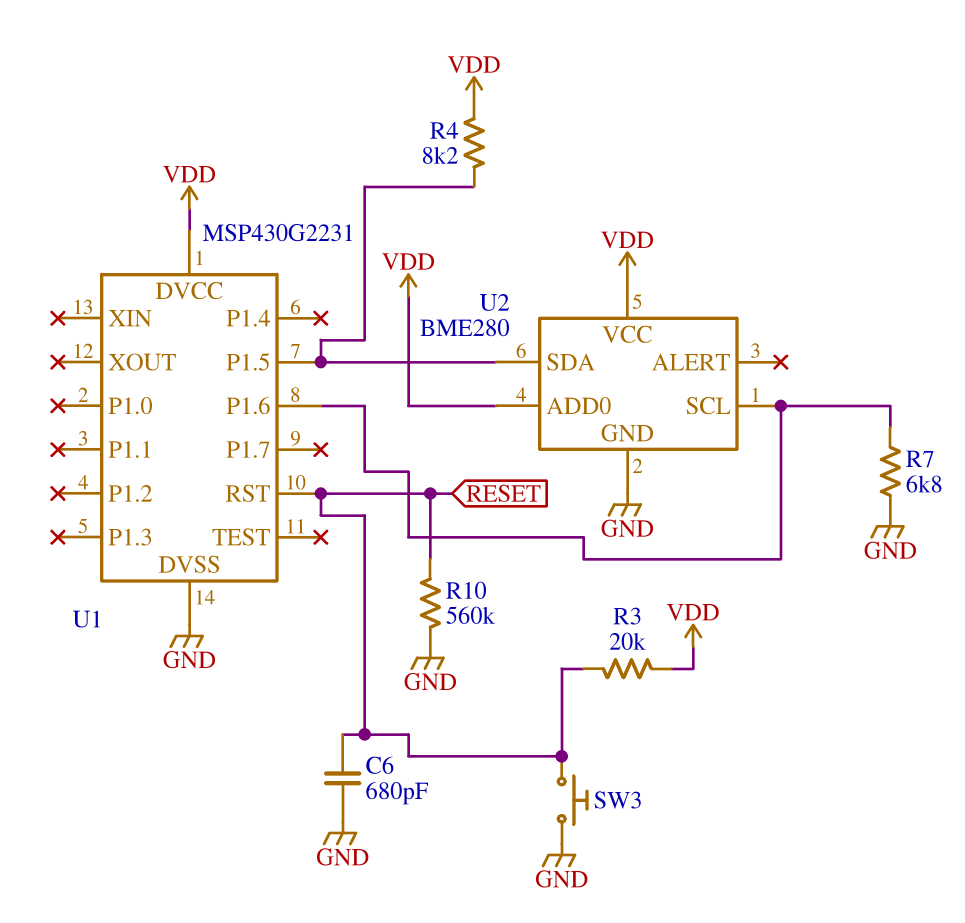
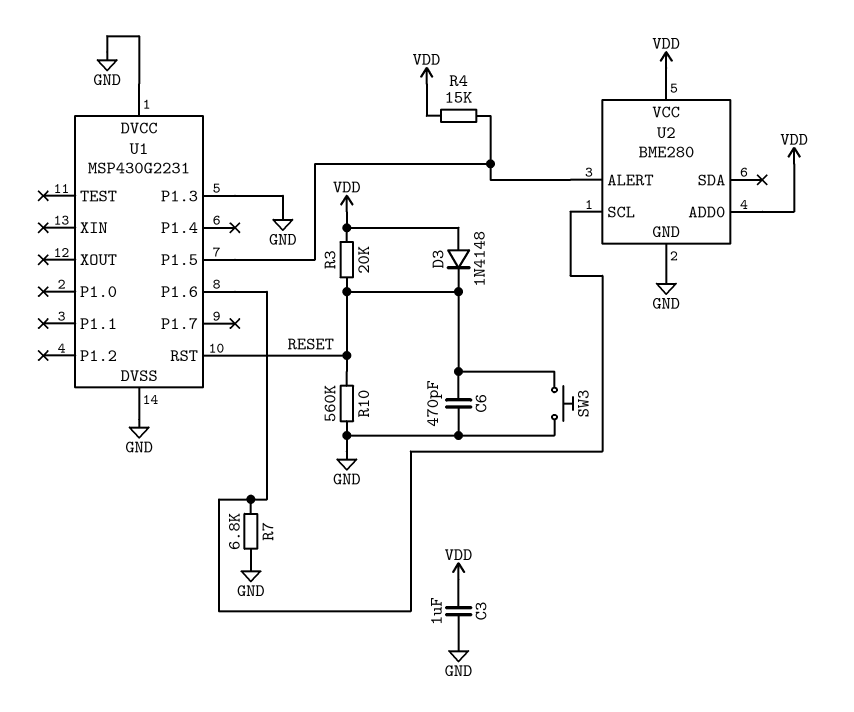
C3: none -> 1uF (GND, VDD)
C6: 680pF (GND, RESET) -> 470pF (GND, RESET)
D3: none -> diode 1N4148 (A VDD, K RESET)
R4: 8.2k (U1/P1.5, VDD) -> 15k (U1/P1.5, VDD)
U1 pin DVCC: VDD -> GND
U1 pin P1.3: none -> GND
U2 pin ALERT: none -> U1/P1.5
U2 pin SDA: U1/P1.5 -> none

